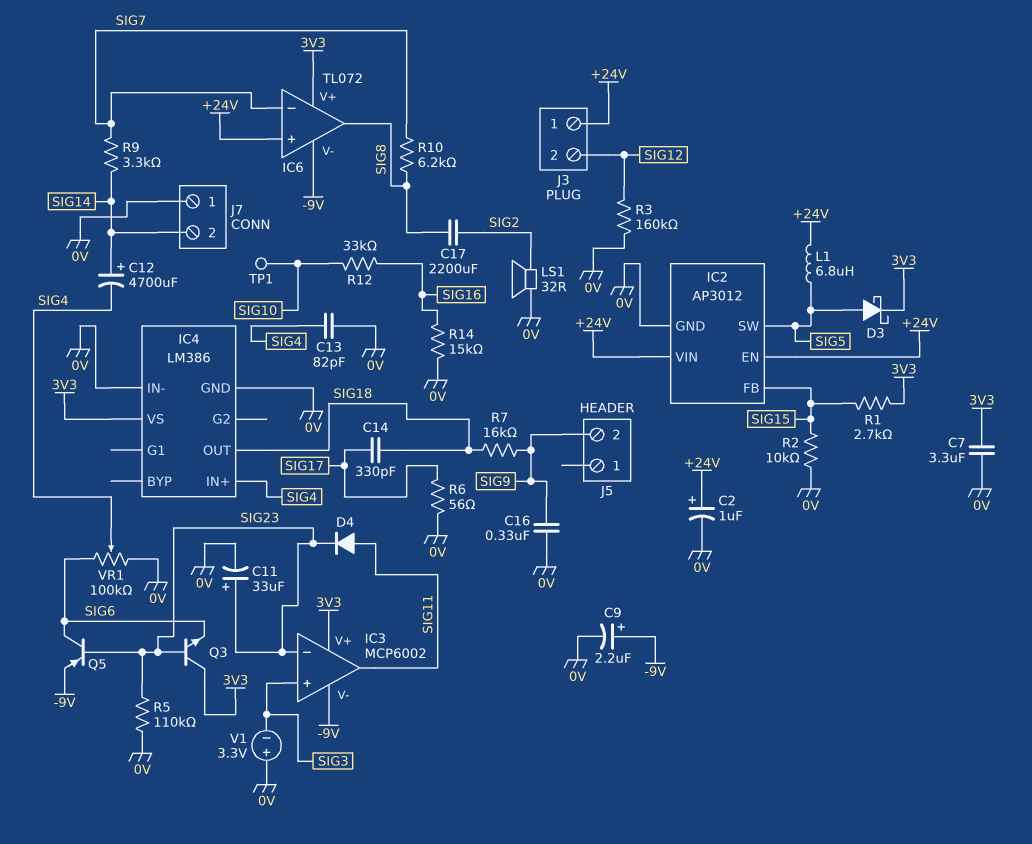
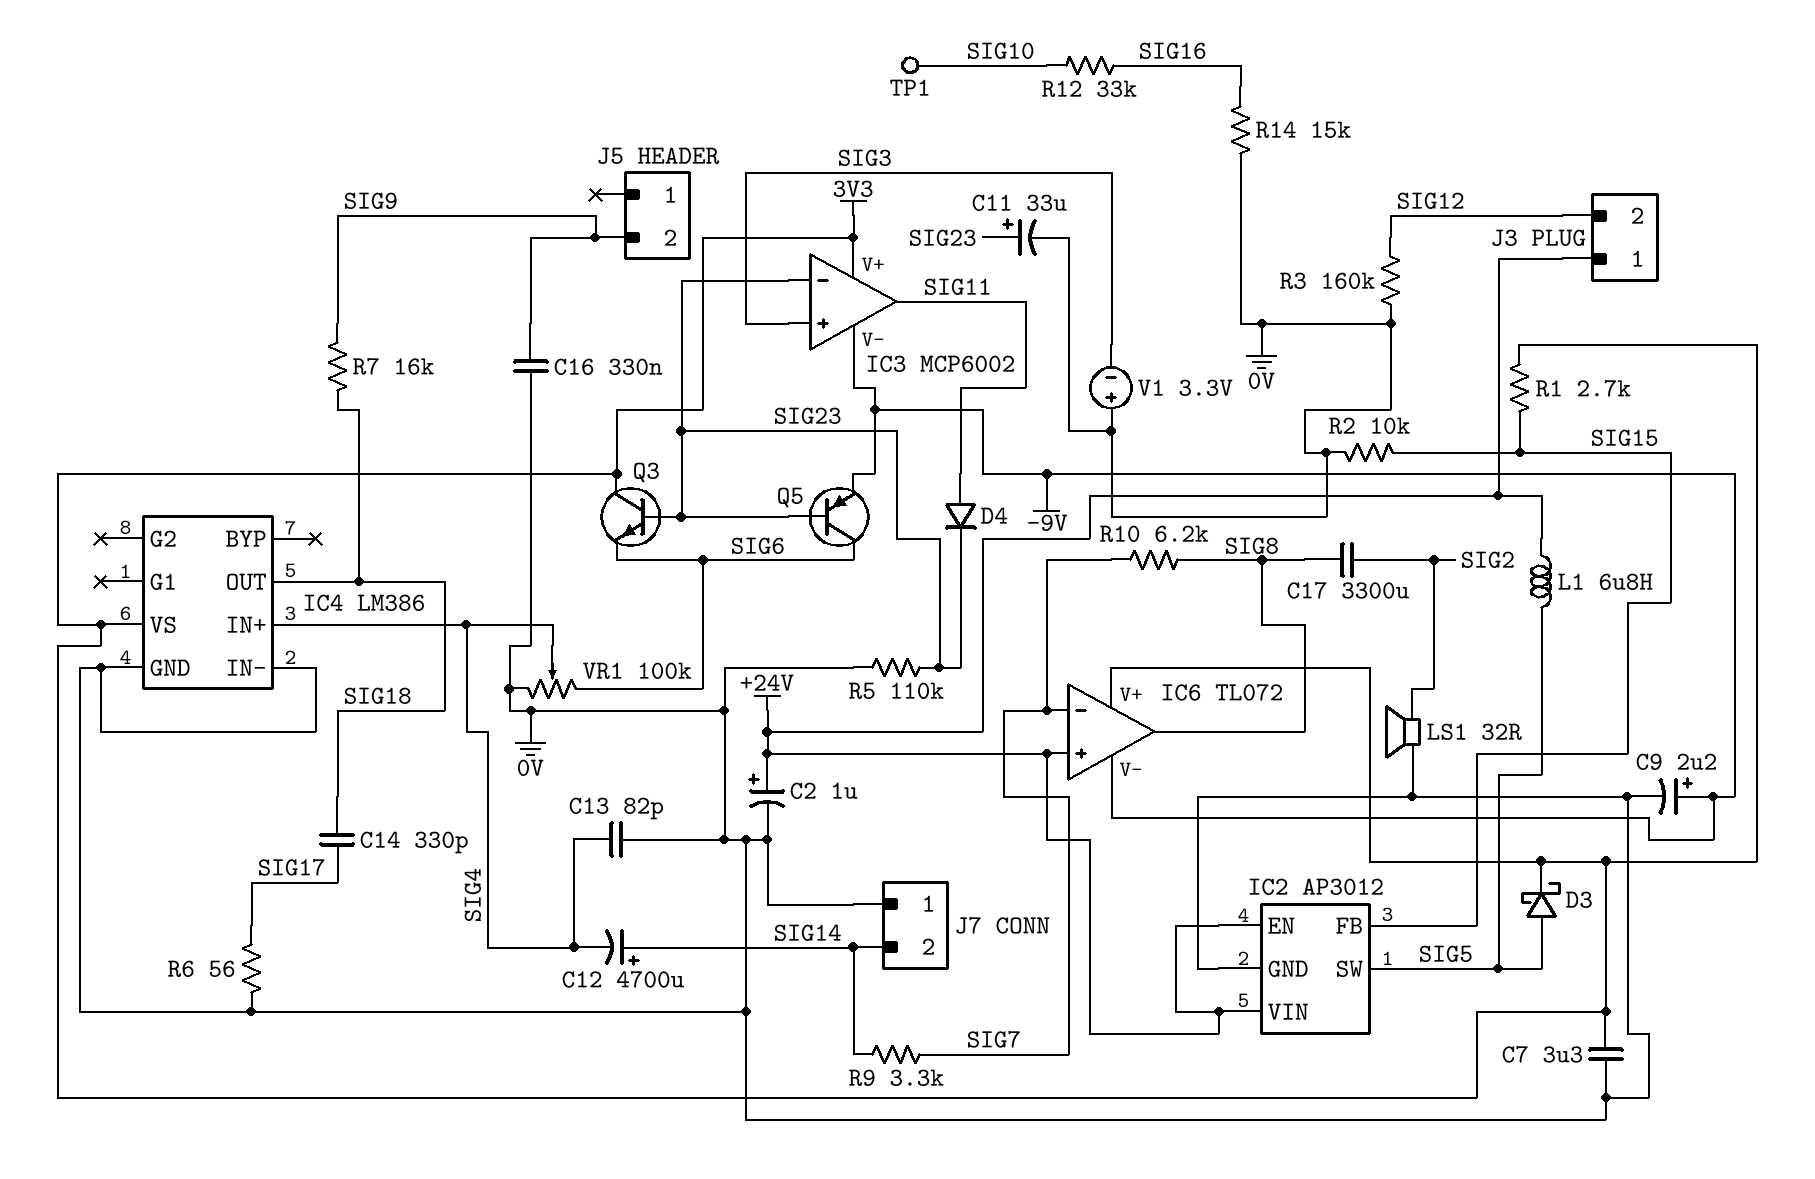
C17: 2200uF (SIG2, SIG8) -> 3300uF (SIG2, SIG8)

